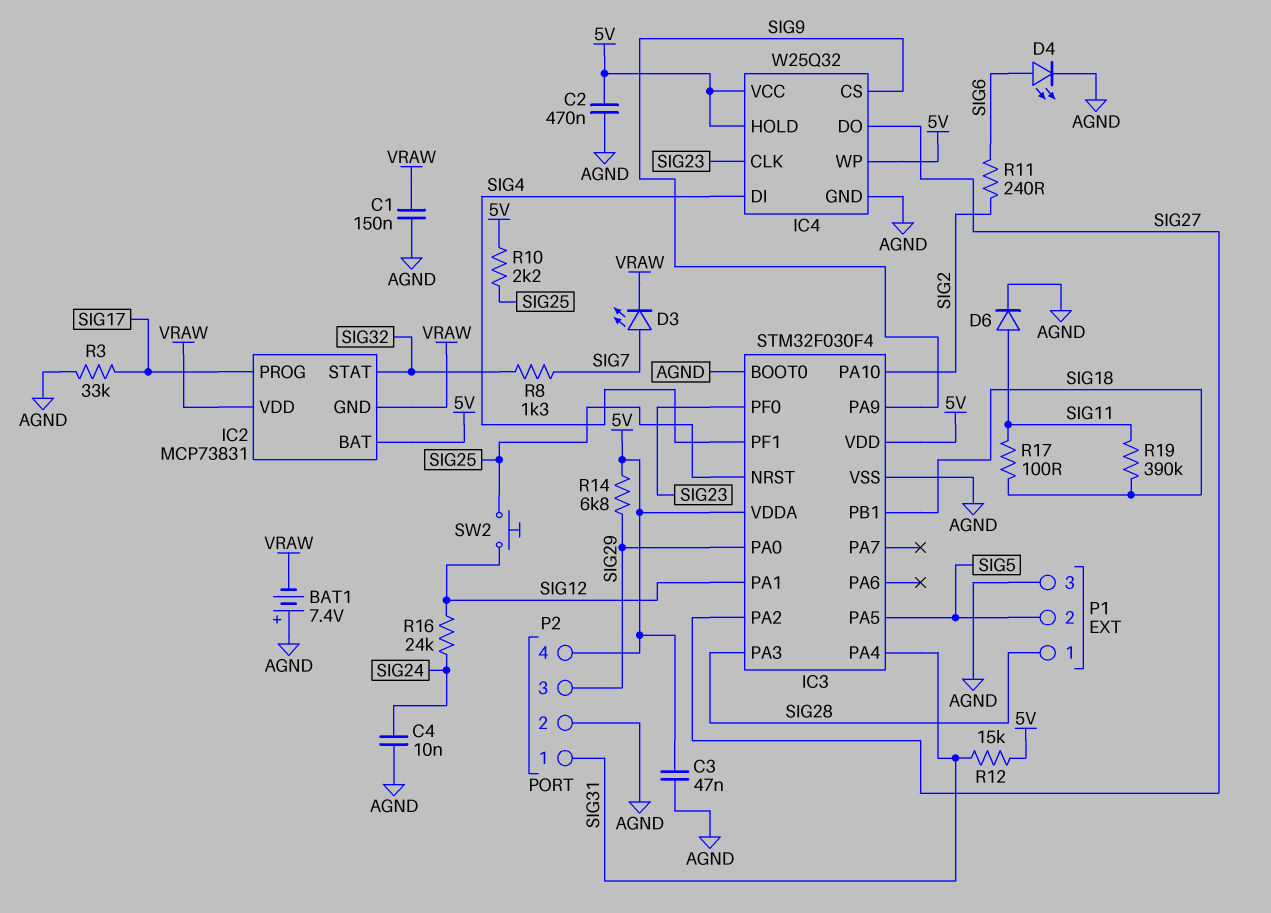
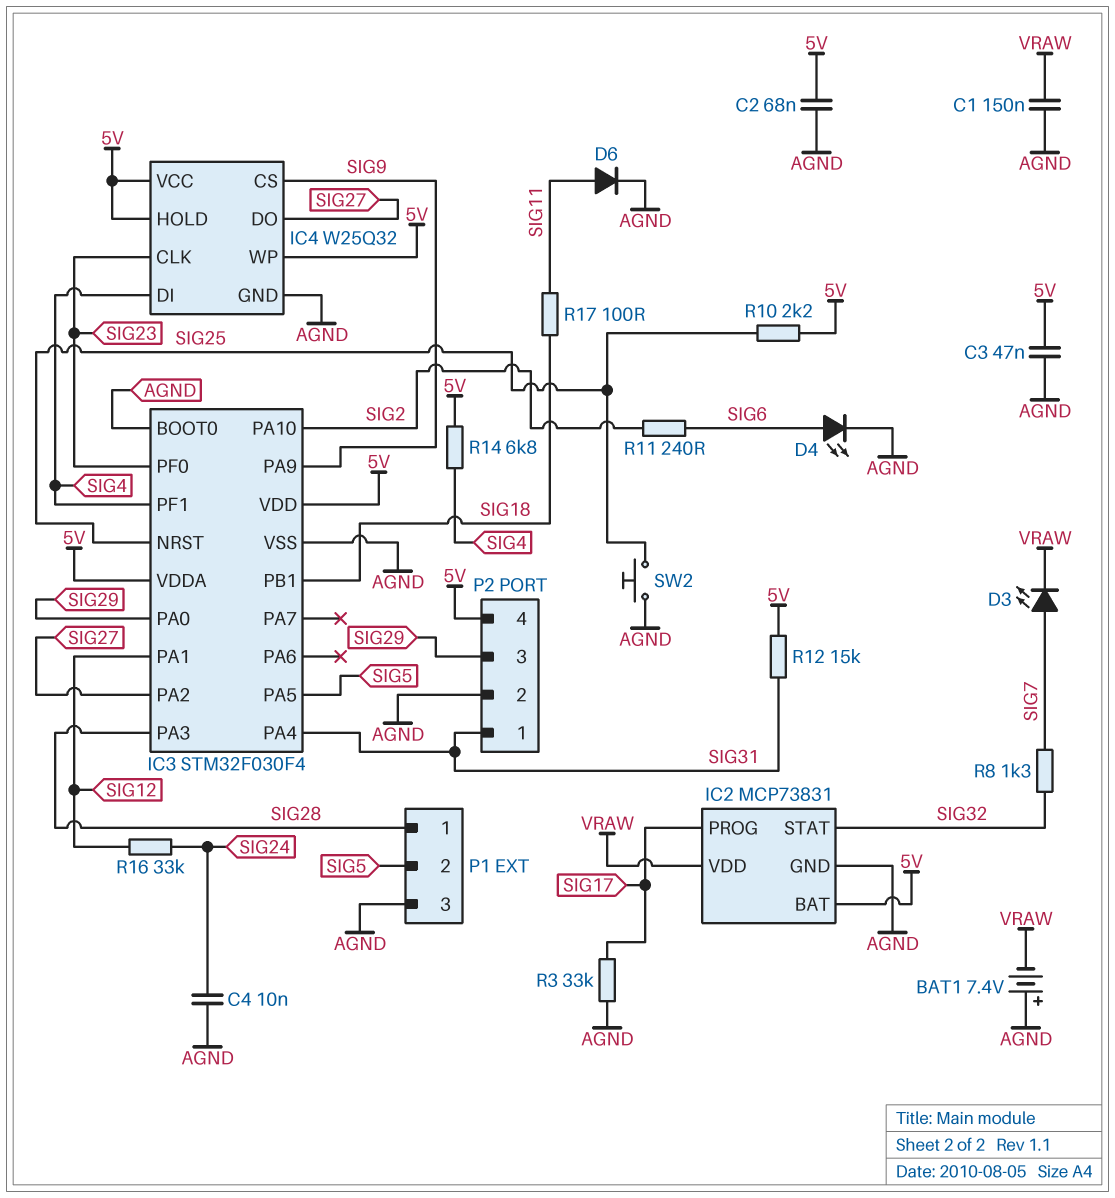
C2: 470nF (5V, AGND) -> 68nF (5V, AGND)
IC2 pin GND: VRAW -> AGND
R14: 6.8k (5V, SIG29) -> 6.8k (5V, SIG4)
R16: 24k (SIG12, SIG24) -> 33k (SIG12, SIG24)
R19: 390k (SIG11, SIG18) -> none
SW2: button (SIG12, SIG25) -> button (AGND, SIG25)

